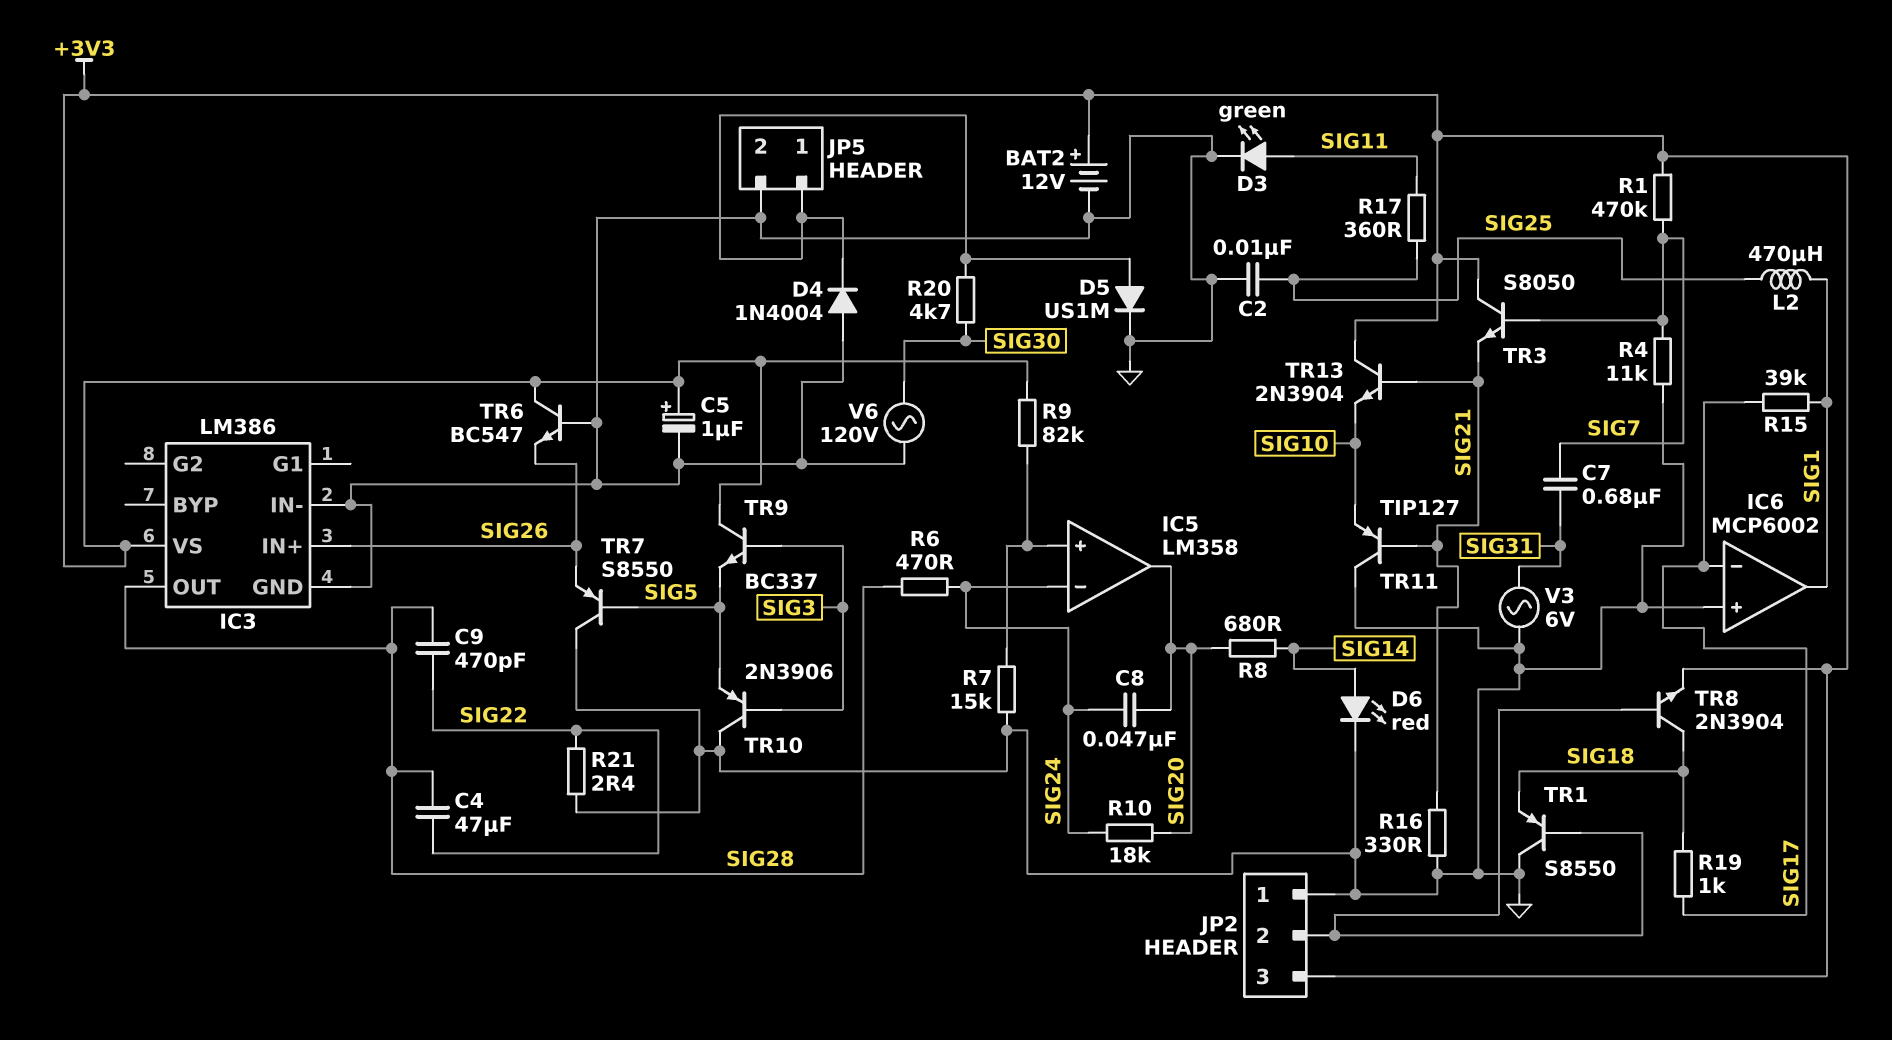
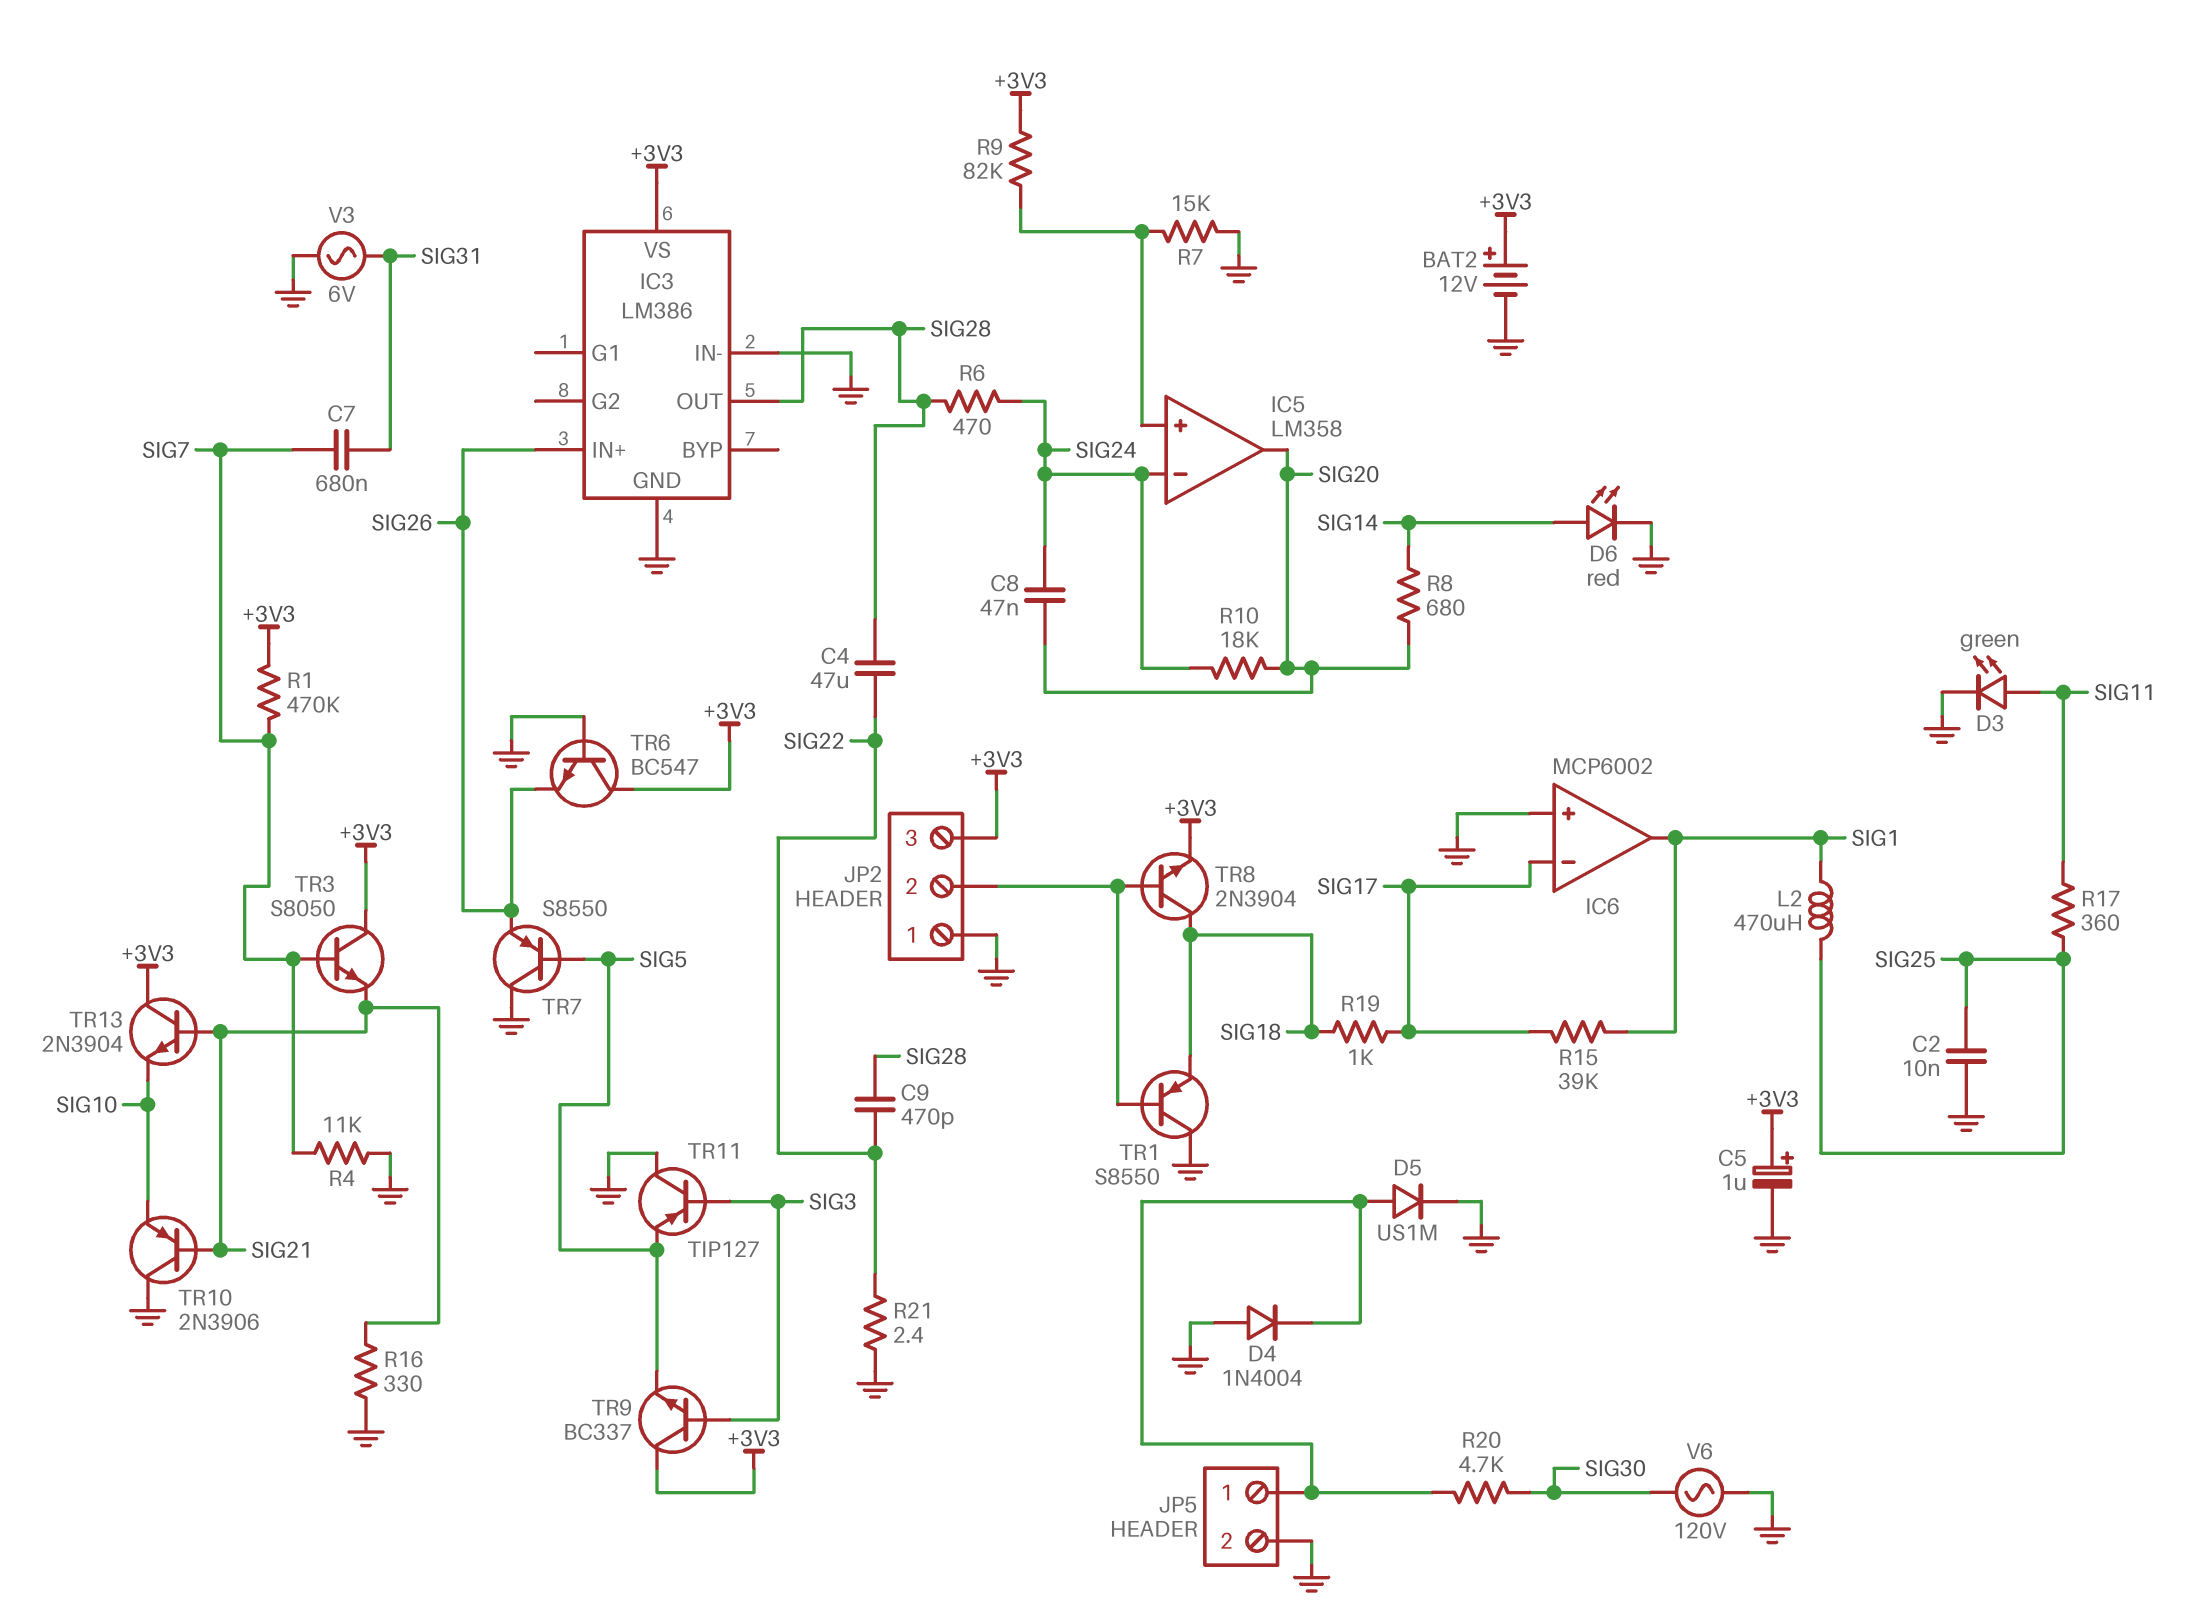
TR10: PNP 2N3906 (B SIG3, C GND, E SIG5) -> PNP 2N3906 (B SIG21, C GND, E SIG10)
TR11: PNP TIP127 (B SIG21, C GND, E SIG10) -> PNP TIP127 (B SIG3, C GND, E SIG5)

